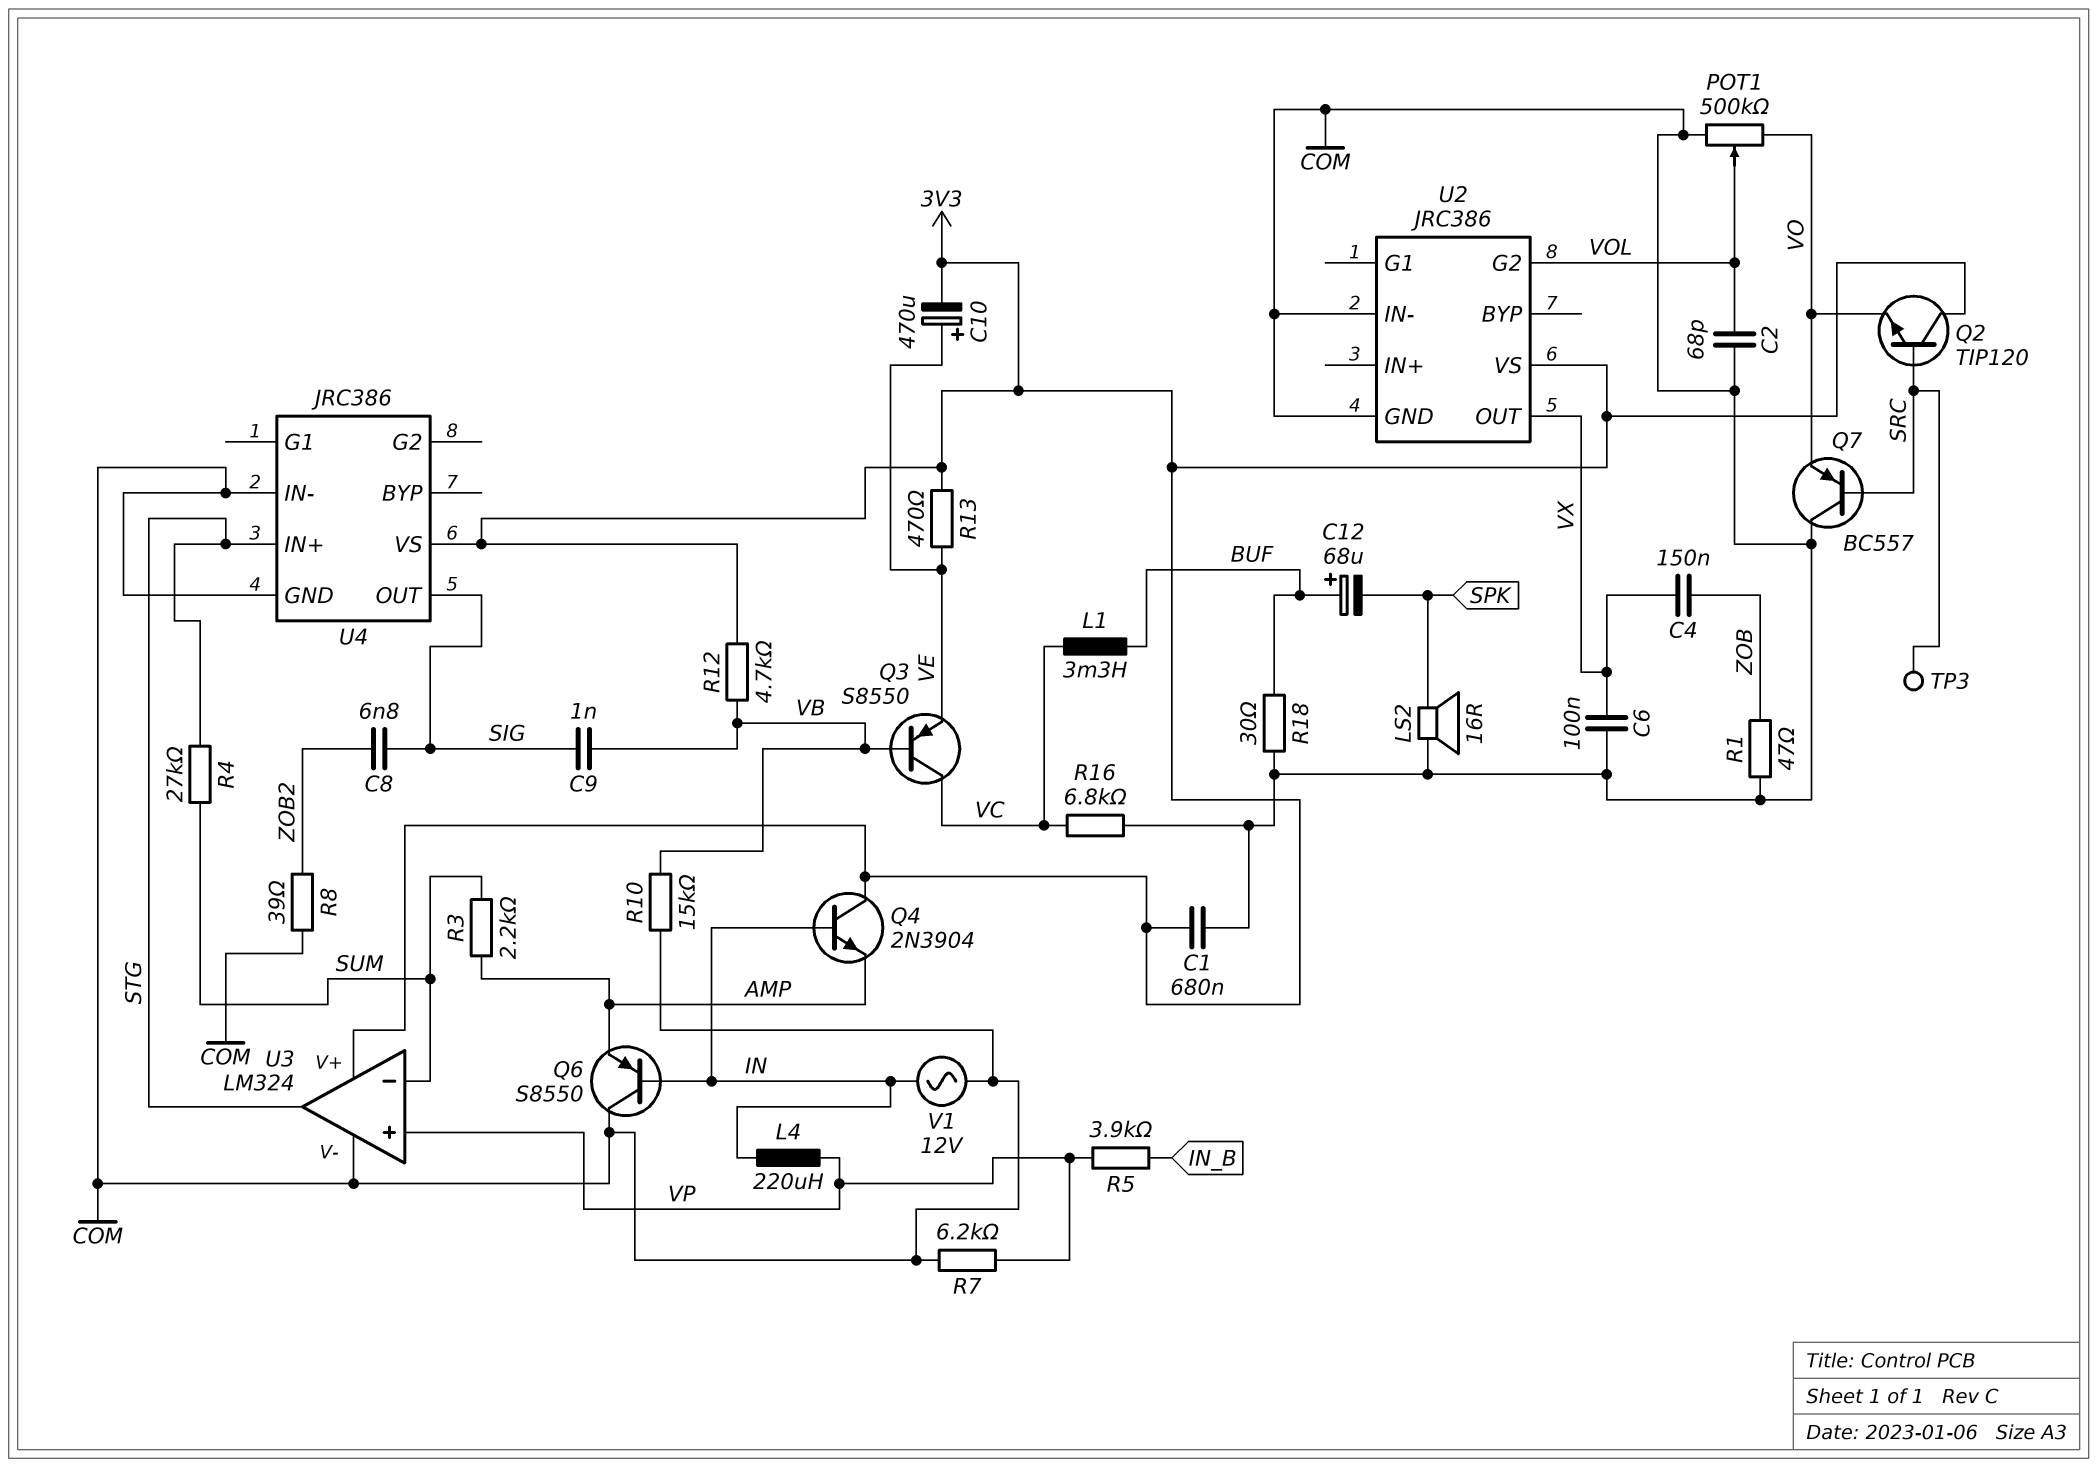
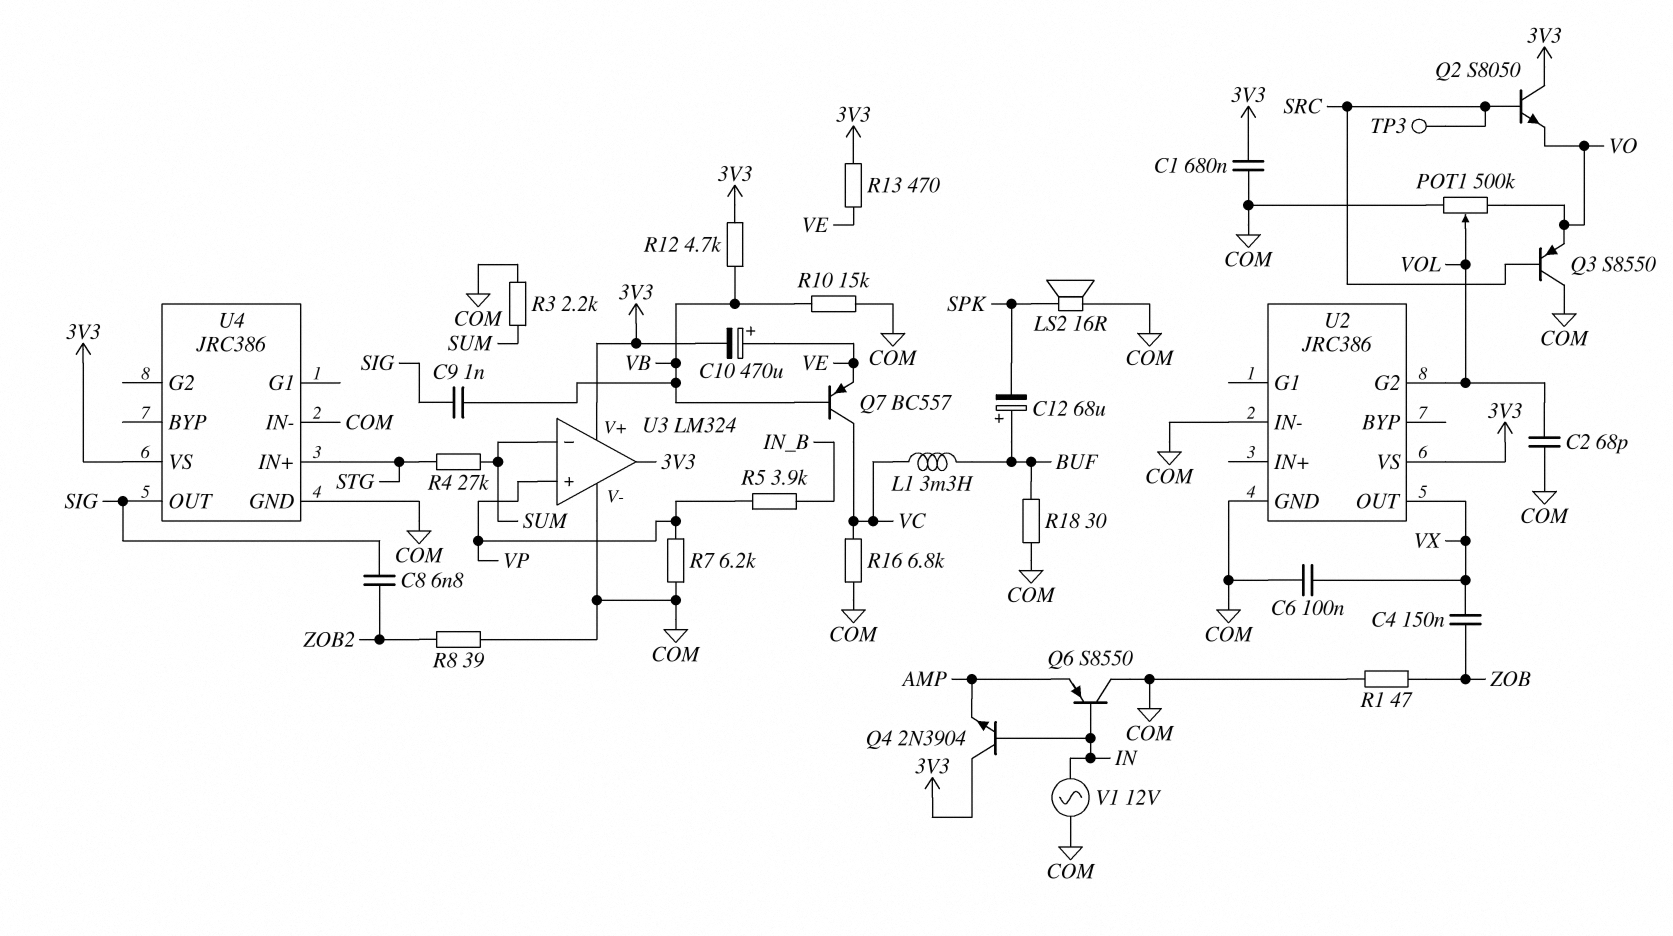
L4: 220uH (IN, VP) -> none
Q2: NPN TIP120 (B SRC, C 3V3, E VO) -> NPN S8050 (B SRC, C 3V3, E VO)
Q3: PNP S8550 (B VB, C VC, E VE) -> PNP S8550 (B SRC, C COM, E VO)
Q7: PNP BC557 (B SRC, C COM, E VO) -> PNP BC557 (B VB, C VC, E VE)
R3: 2.2k (AMP, SUM) -> 2.2k (COM, SUM)
U3 pin out: STG -> 3V3

